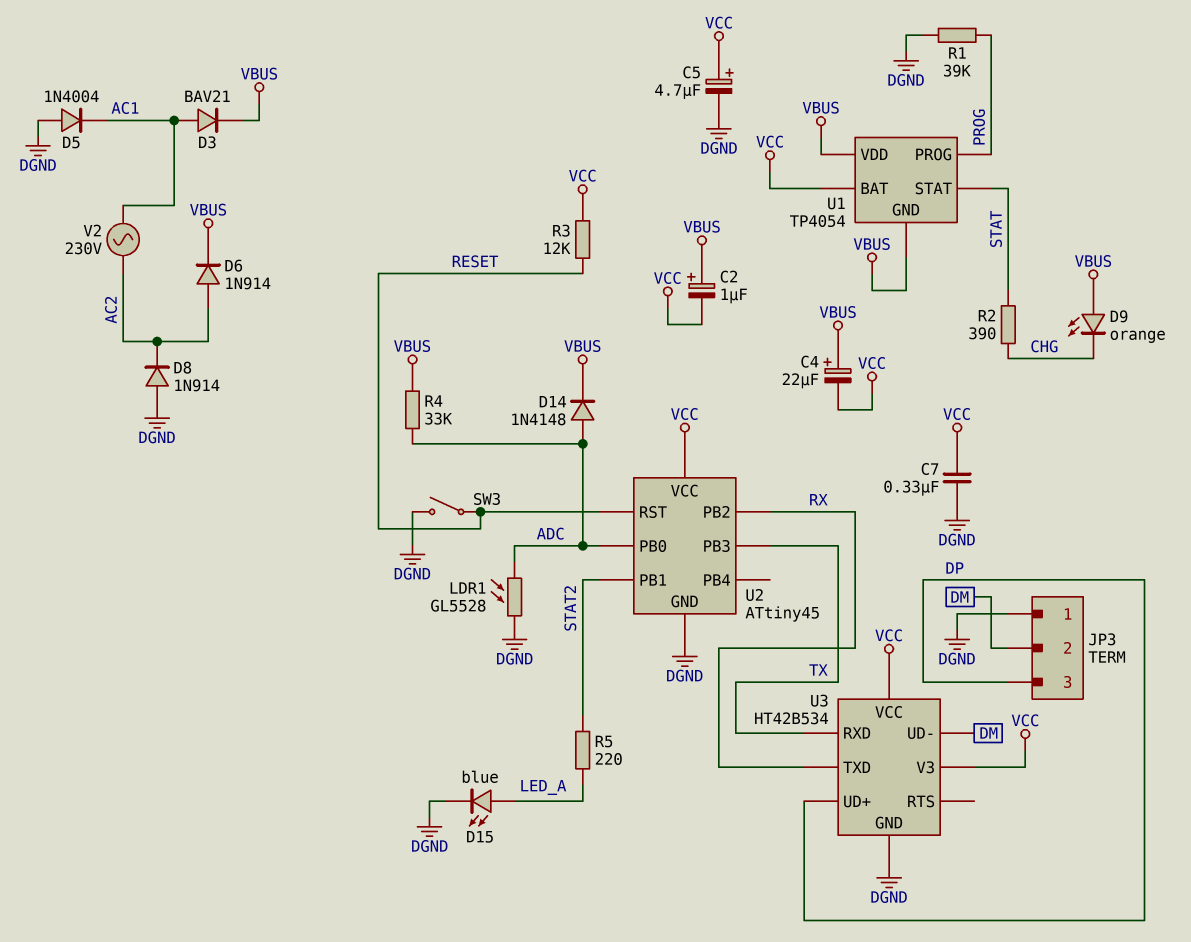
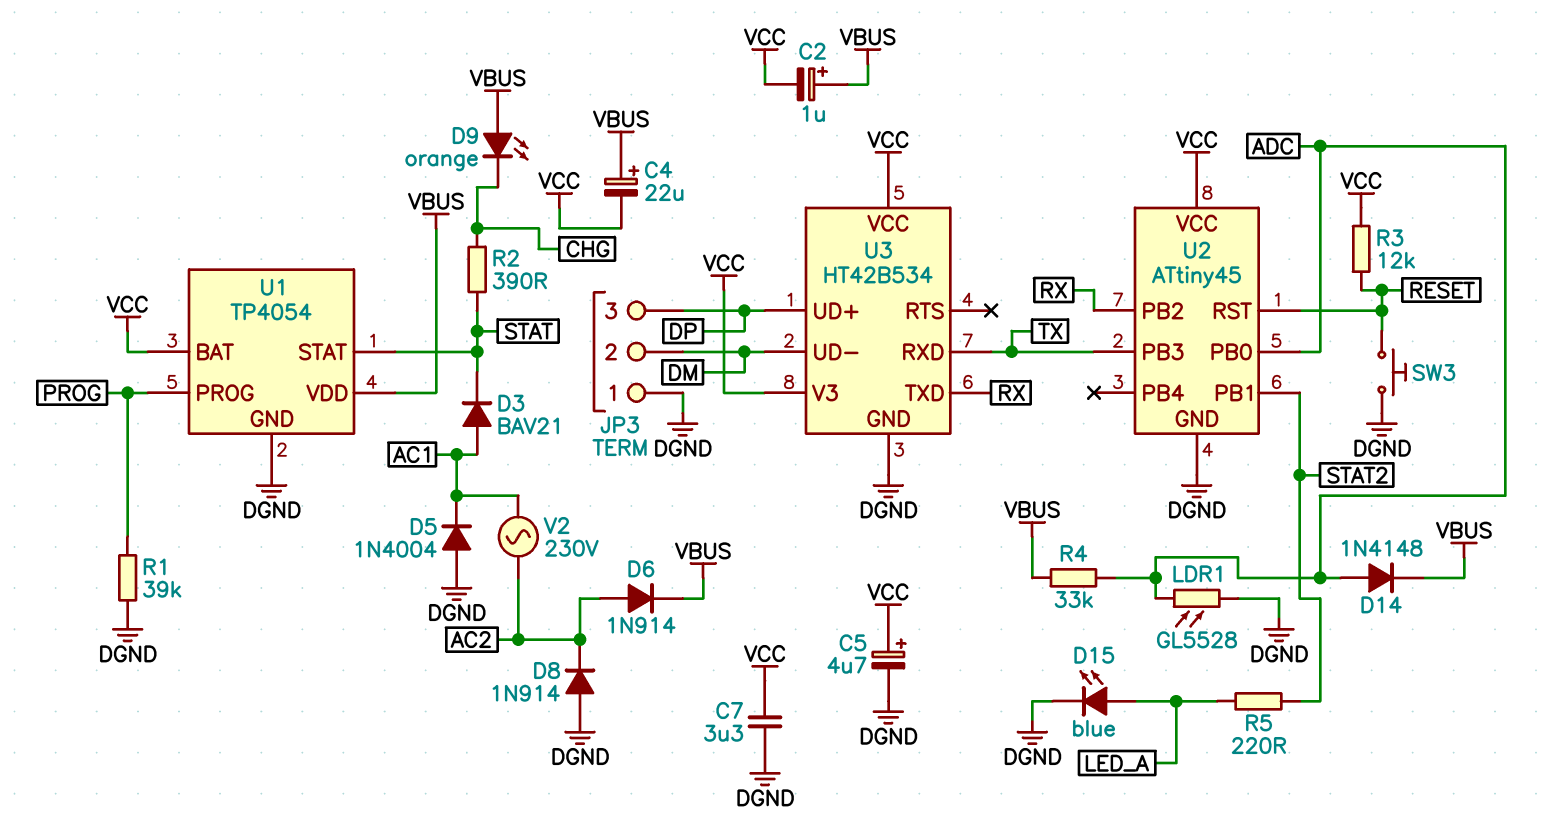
C7: 330nF (DGND, VCC) -> 3.3uF (DGND, VCC)
D3: diode BAV21 (A AC1, K VBUS) -> diode BAV21 (A AC1, K STAT)
SW3: switch (DGND, RESET) -> button (DGND, RESET)
U1 pin GND: VBUS -> DGND

